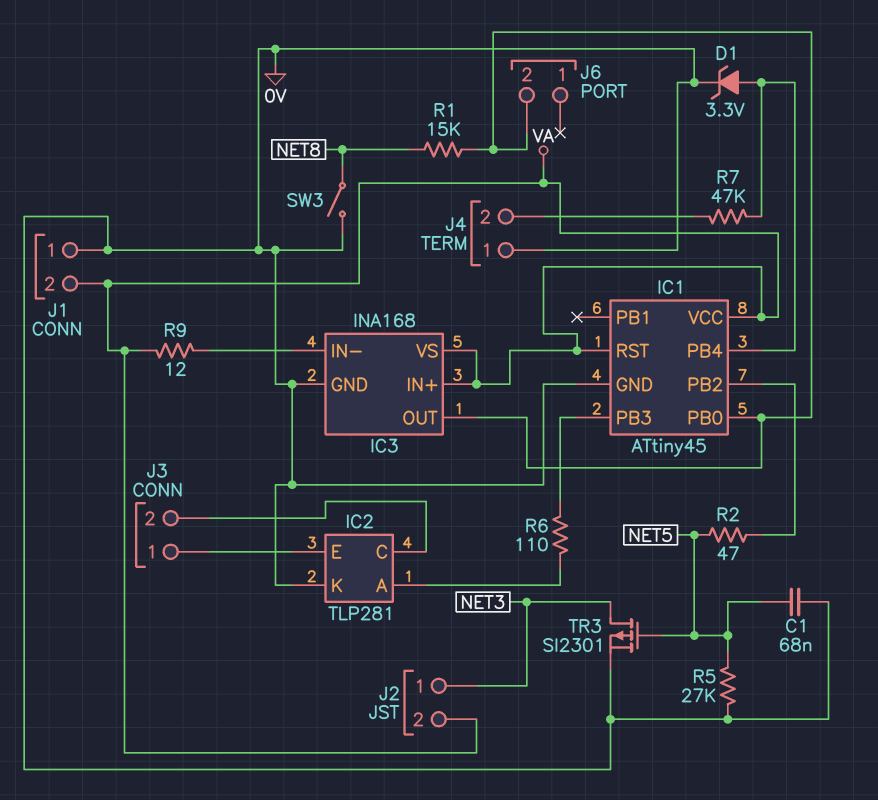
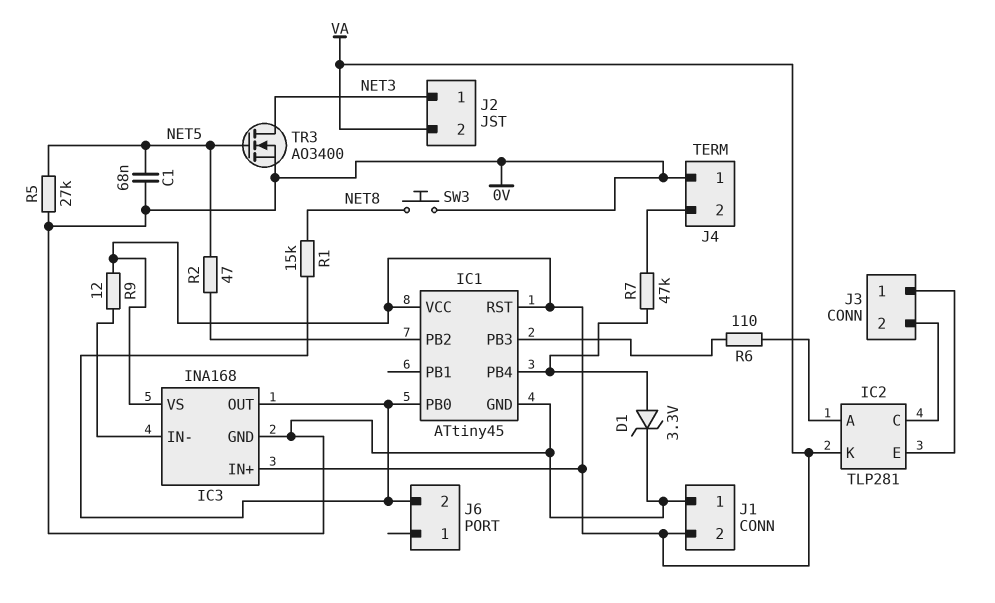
IC2 pin K: 0V -> VA
SW3: switch (0V, NET8) -> button (0V, NET8)
TR3: PMOS SI2301 (G NET5, D NET3, S 0V) -> NMOS AO3400 (G NET5, D NET3, S 0V)

